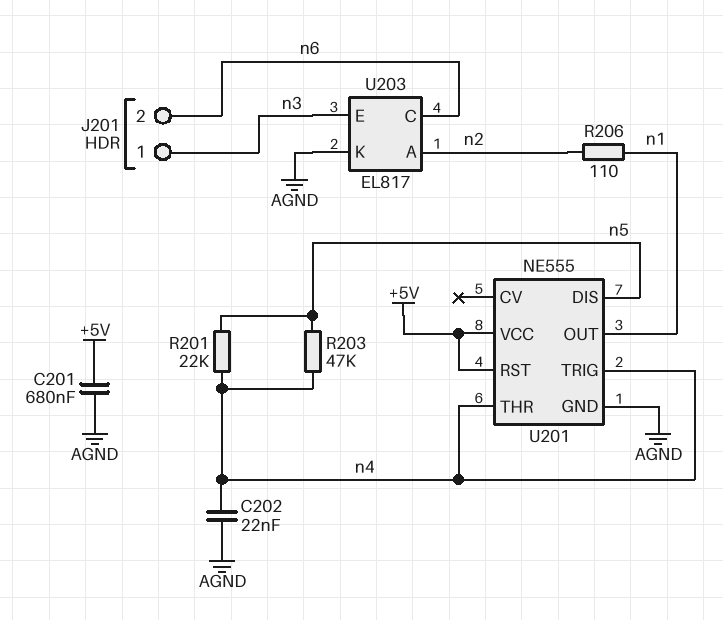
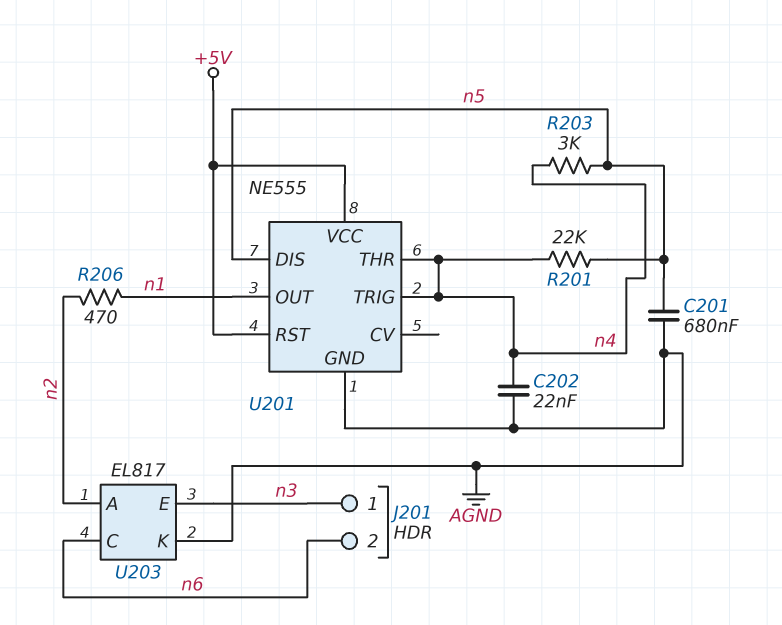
C201: 680nF (+5V, AGND) -> 680nF (AGND, n5)
R203: 47k (n4, n5) -> 3k (n4, n5)
R206: 110 (n1, n2) -> 470 (n1, n2)

